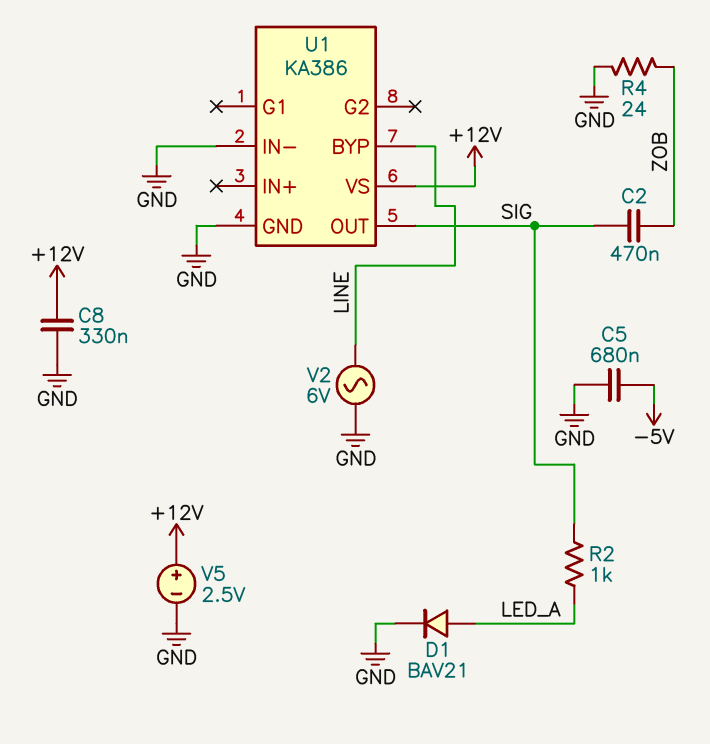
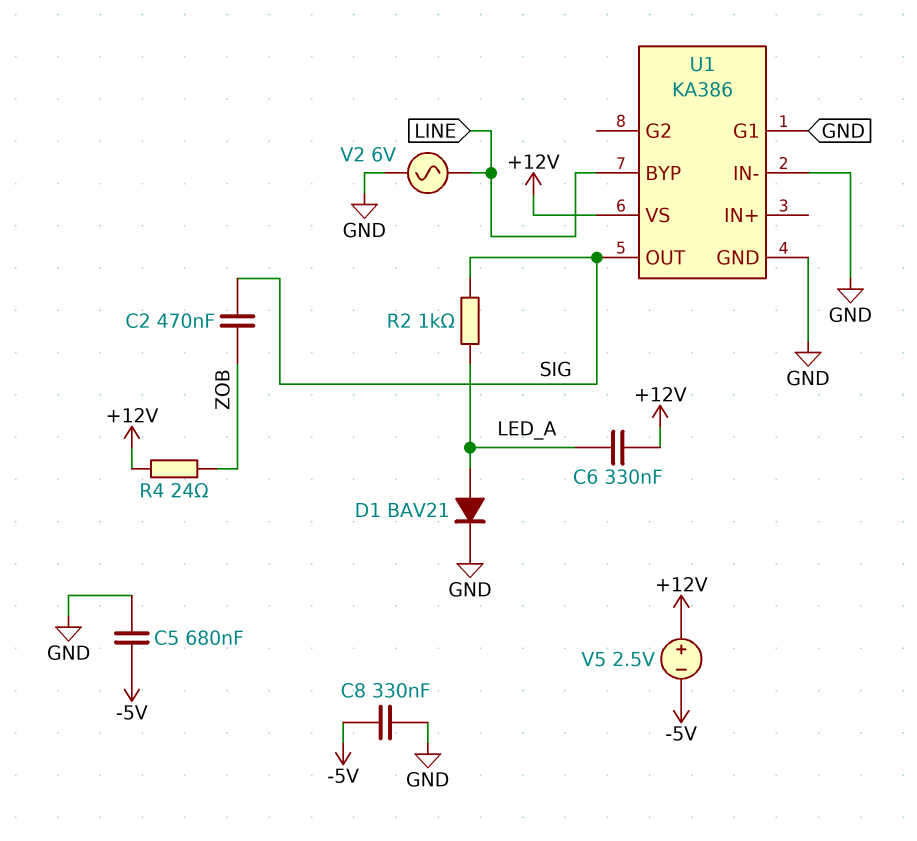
C6: none -> 330nF (+12V, LED_A)
C8: 330nF (+12V, GND) -> 330nF (-5V, GND)
R4: 24 (GND, ZOB) -> 24 (+12V, ZOB)
U1 pin G1: none -> GND
V5: 2.5V (plus +12V, minus GND) -> 2.5V (plus +12V, minus -5V)

